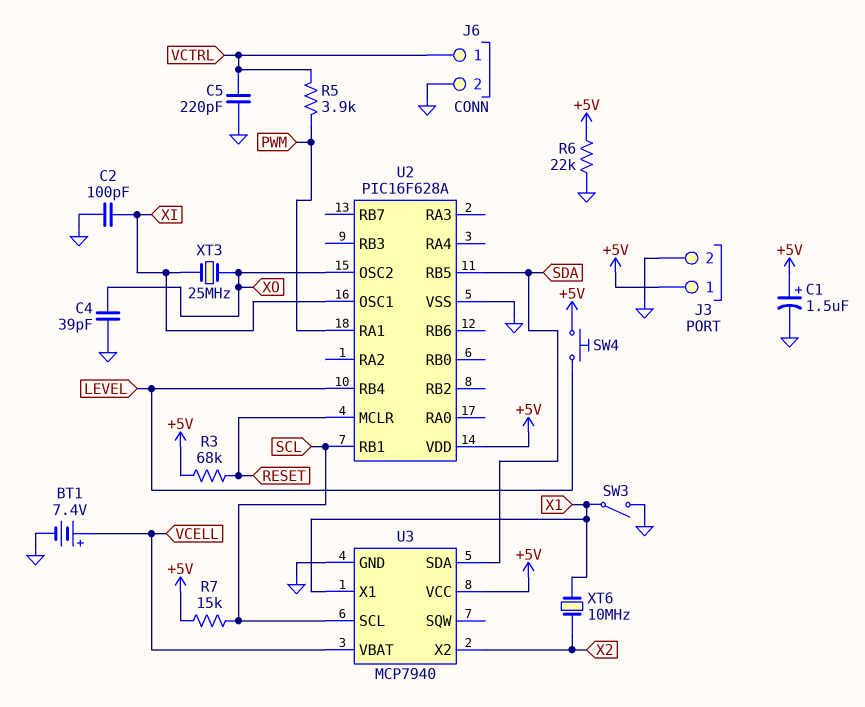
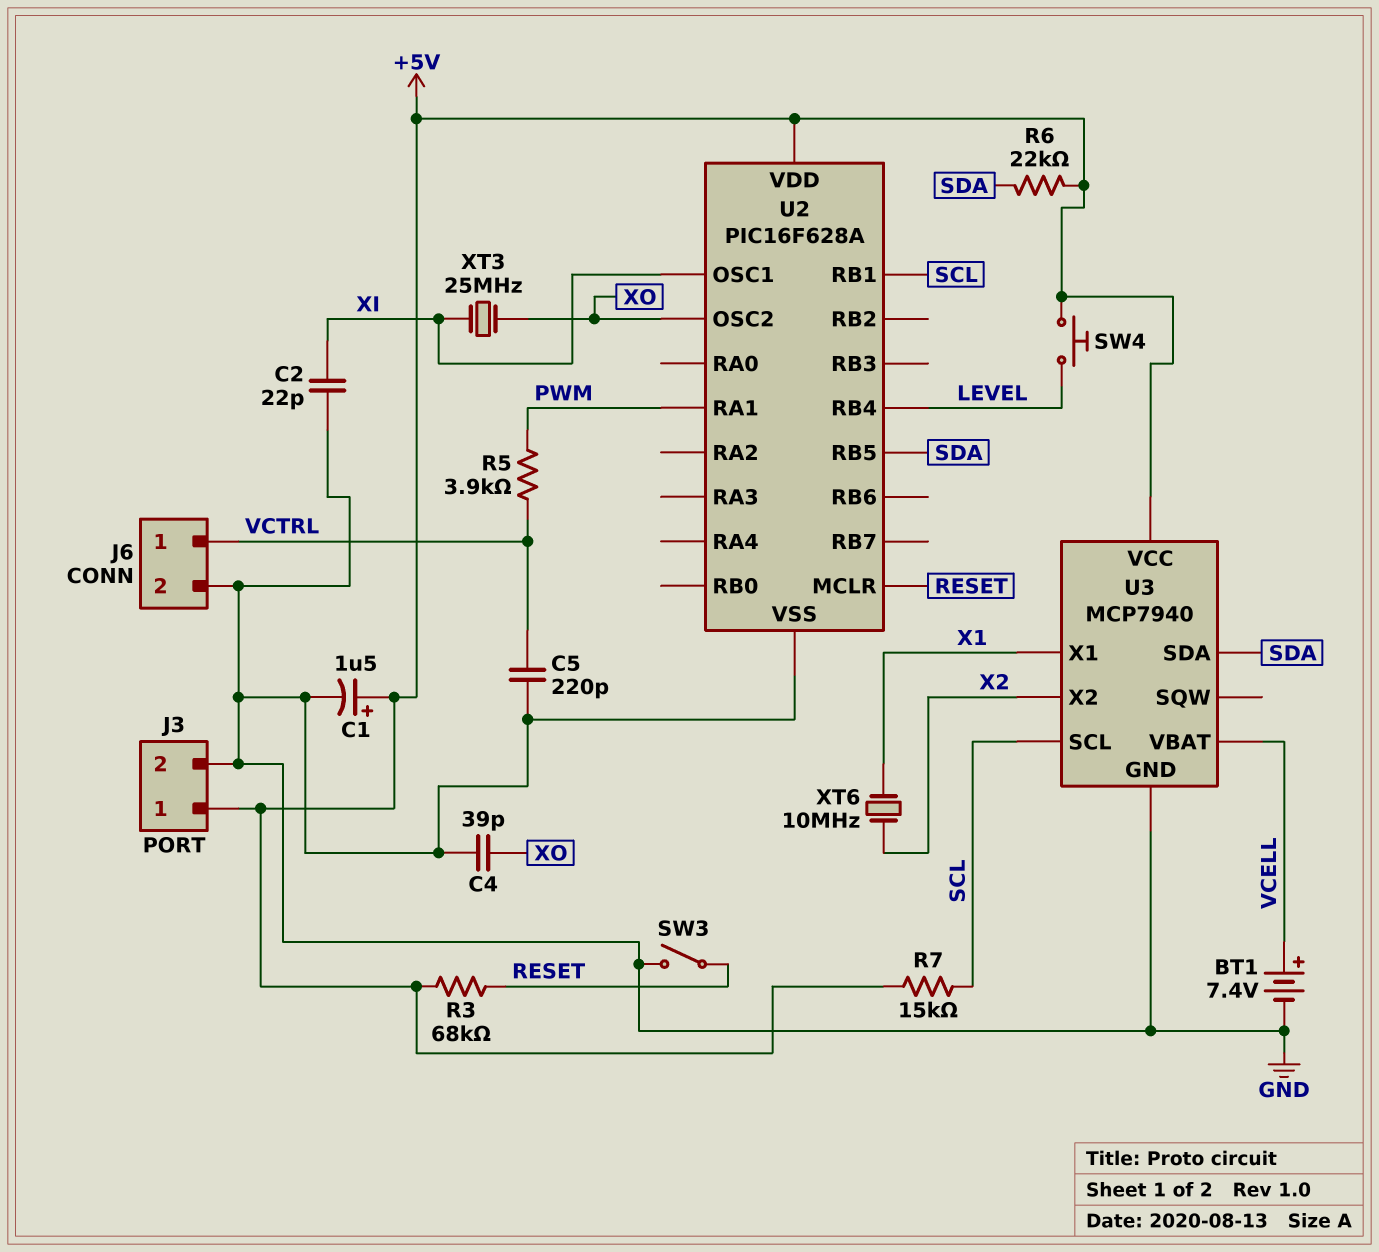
C2: 100pF (GND, XI) -> 22pF (GND, XI)
R6: 22k (+5V, GND) -> 22k (+5V, SDA)
SW3: switch (GND, X1) -> switch (GND, RESET)

